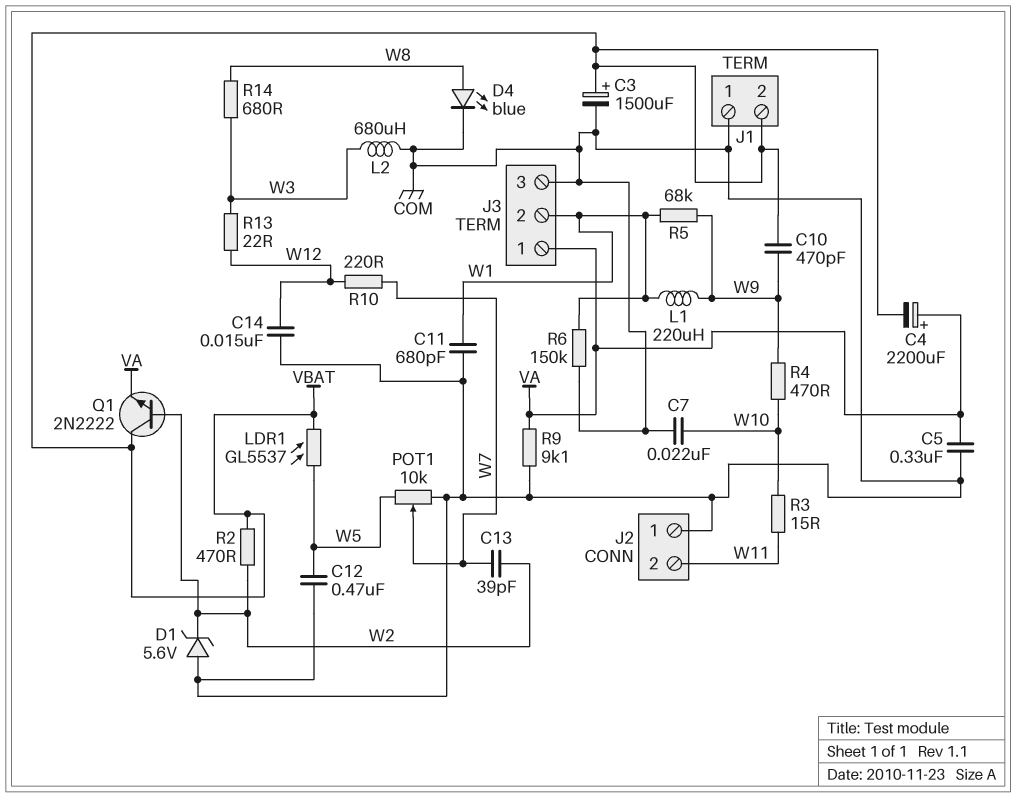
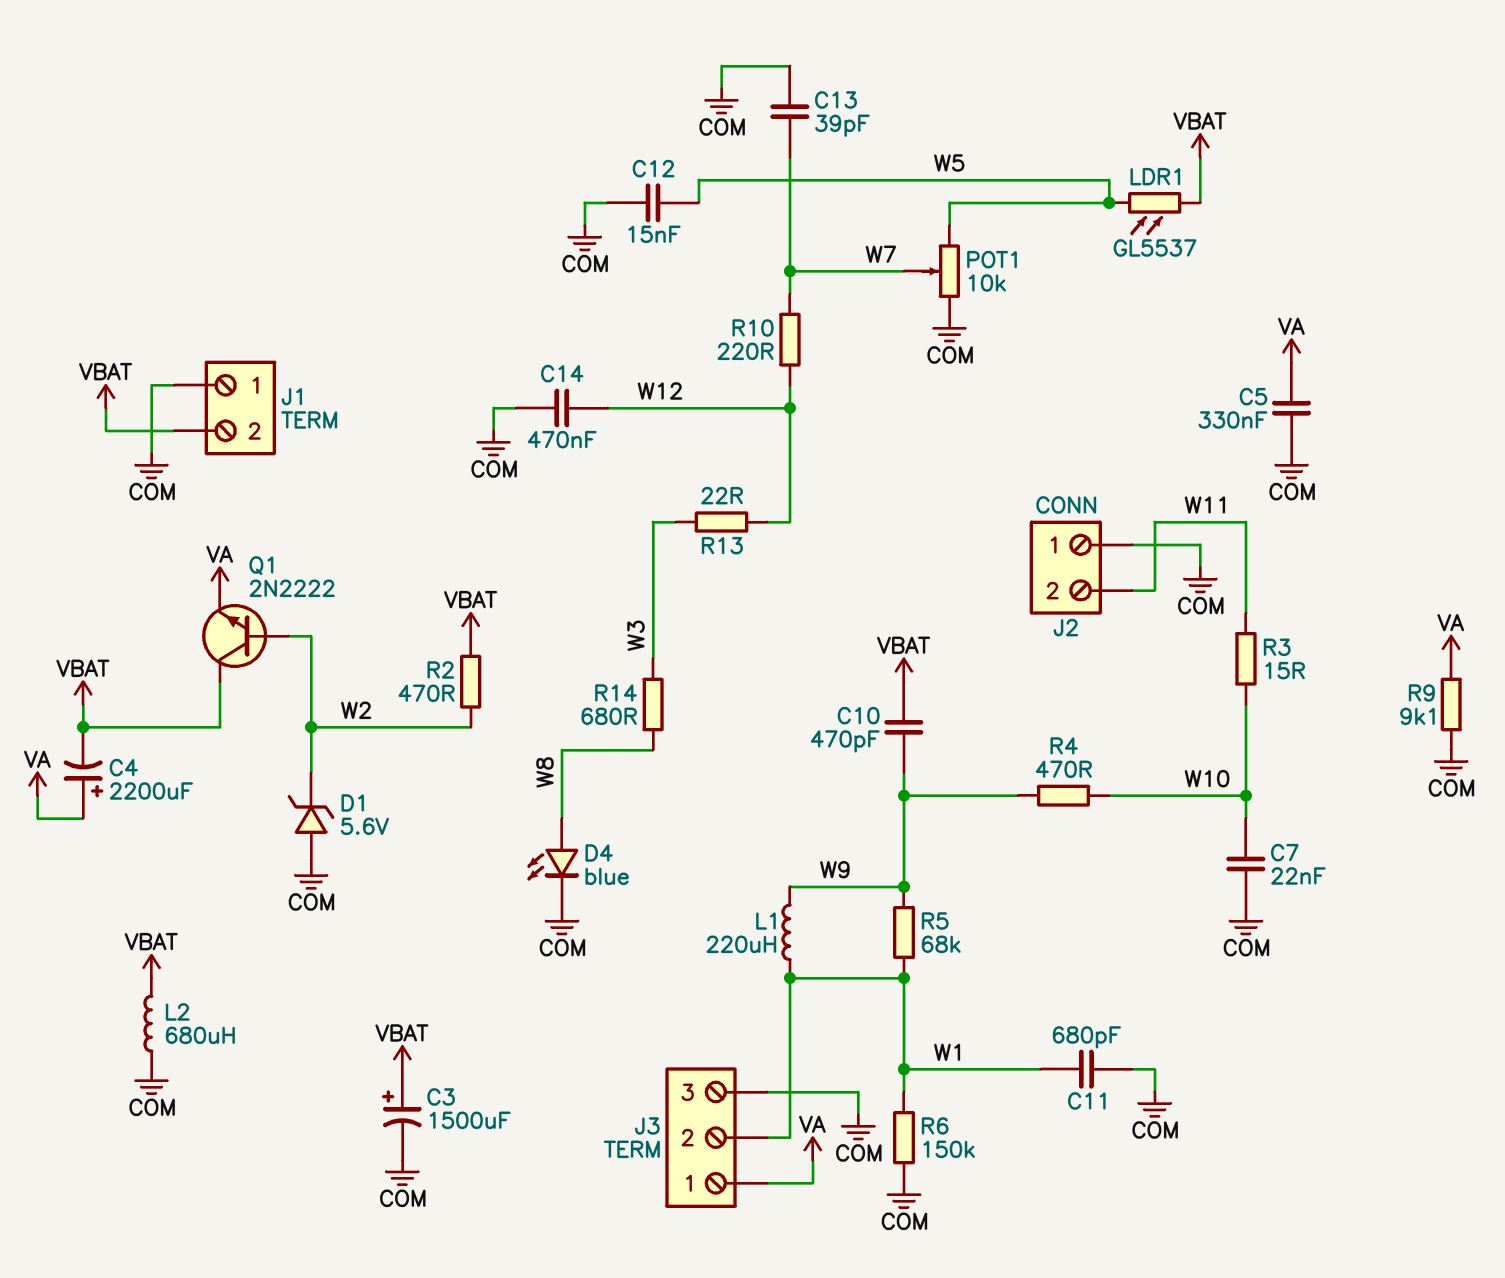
C12: 470nF (COM, W5) -> 15nF (COM, W5)
C13: 39pF (W2, W7) -> 39pF (COM, W7)
C14: 15nF (COM, W12) -> 470nF (COM, W12)
L2: 680uH (COM, W3) -> 680uH (COM, VBAT)

